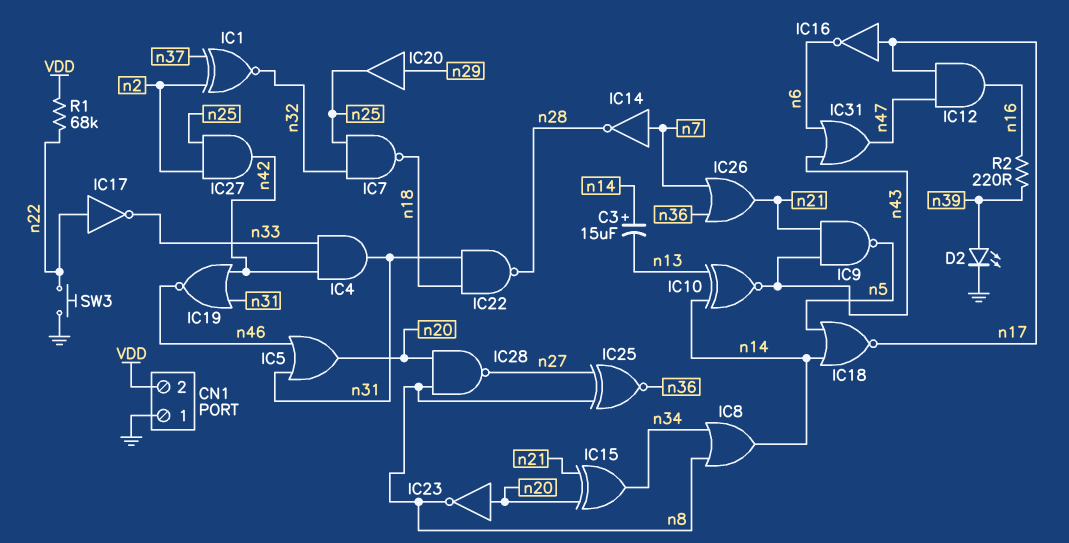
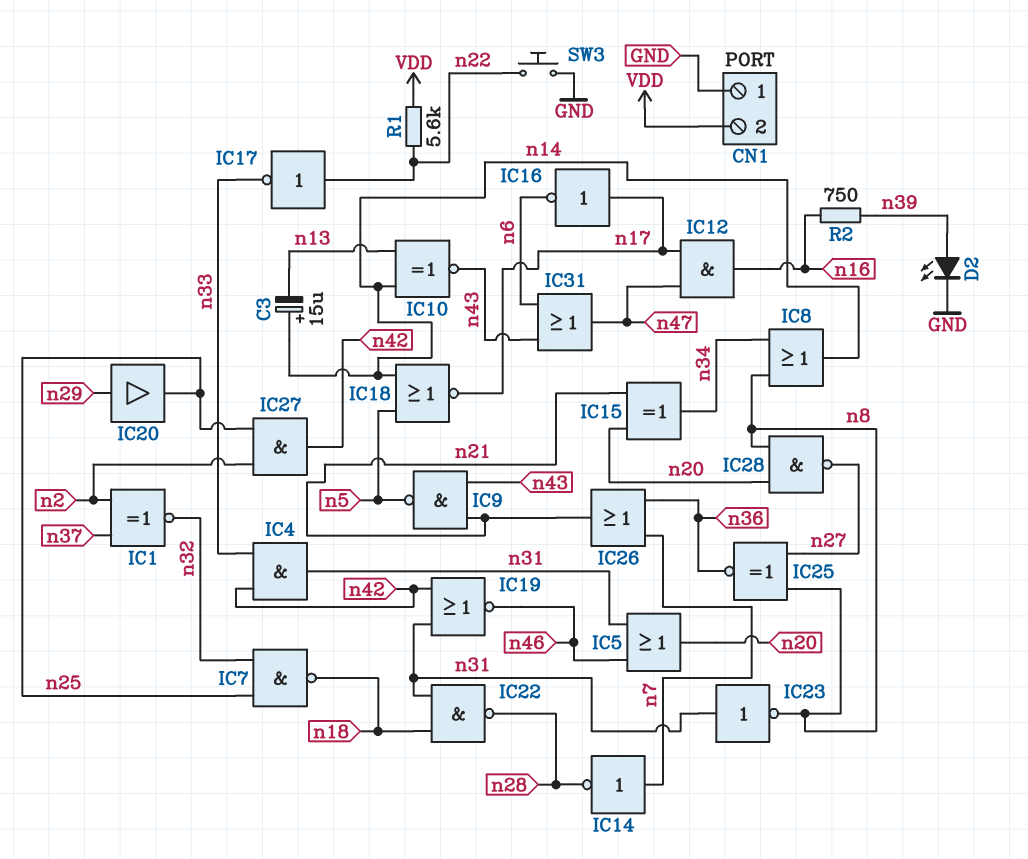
IC23: NOT (in n20, out n8) -> NOT (in n31, out n8)
R1: 68k (VDD, n22) -> 5.6k (VDD, n22)
R2: 220 (n16, n39) -> 750 (n16, n39)

